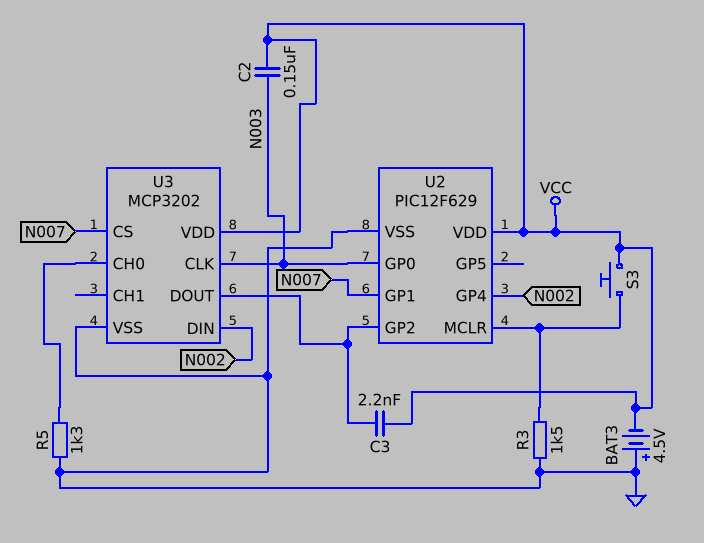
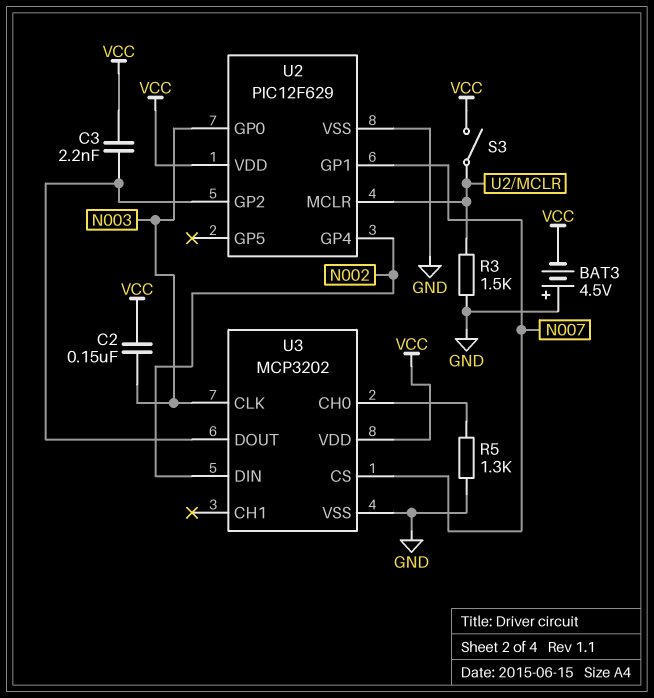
S3: button (U2/MCLR, VCC) -> switch (U2/MCLR, VCC)

